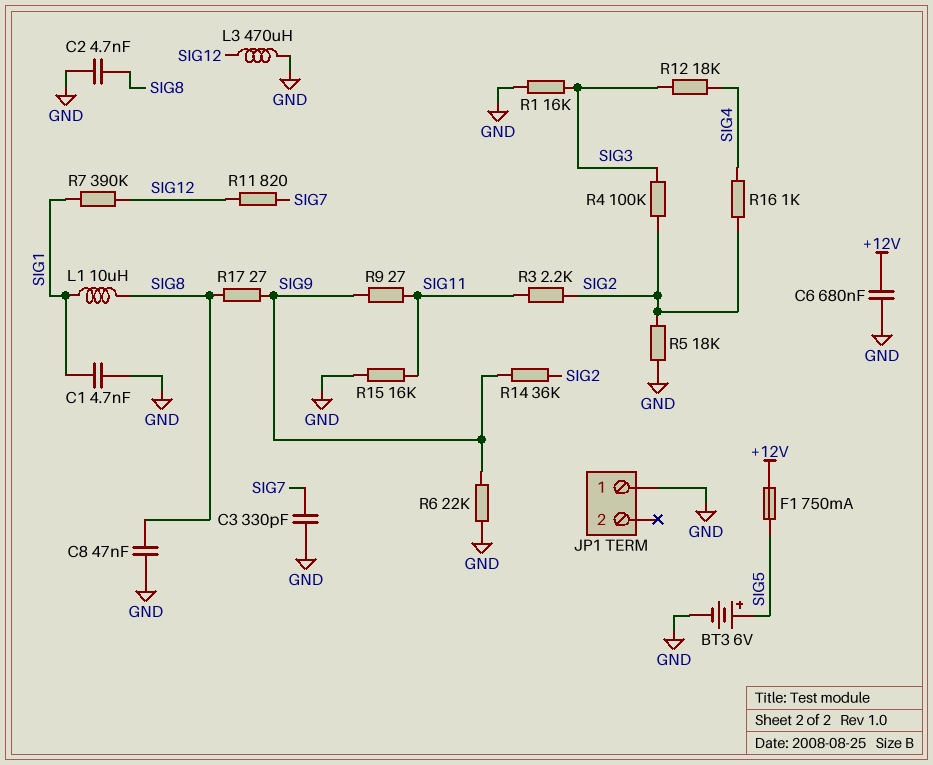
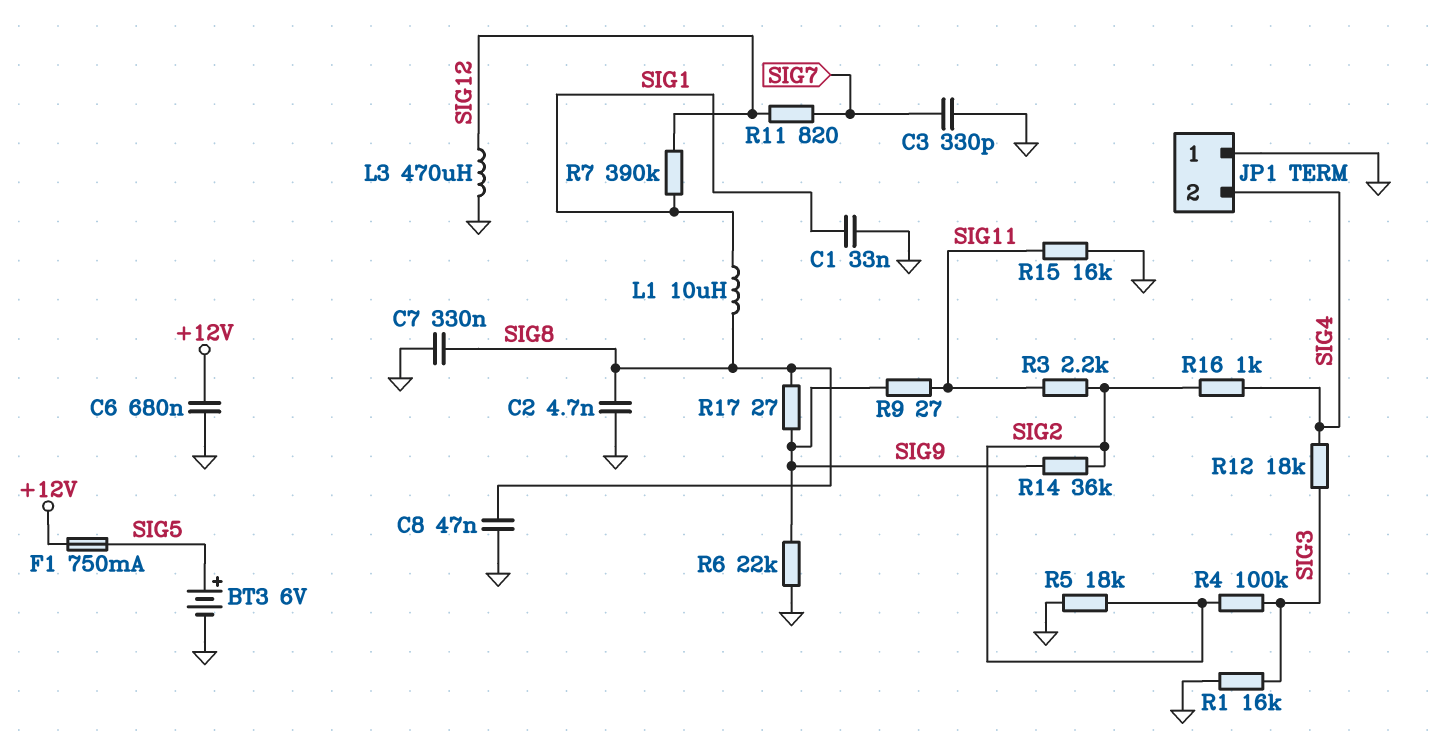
C1: 4.7nF (GND, SIG1) -> 33nF (GND, SIG1)
C7: none -> 330nF (GND, SIG8)
JP1 pin 2: none -> SIG4

